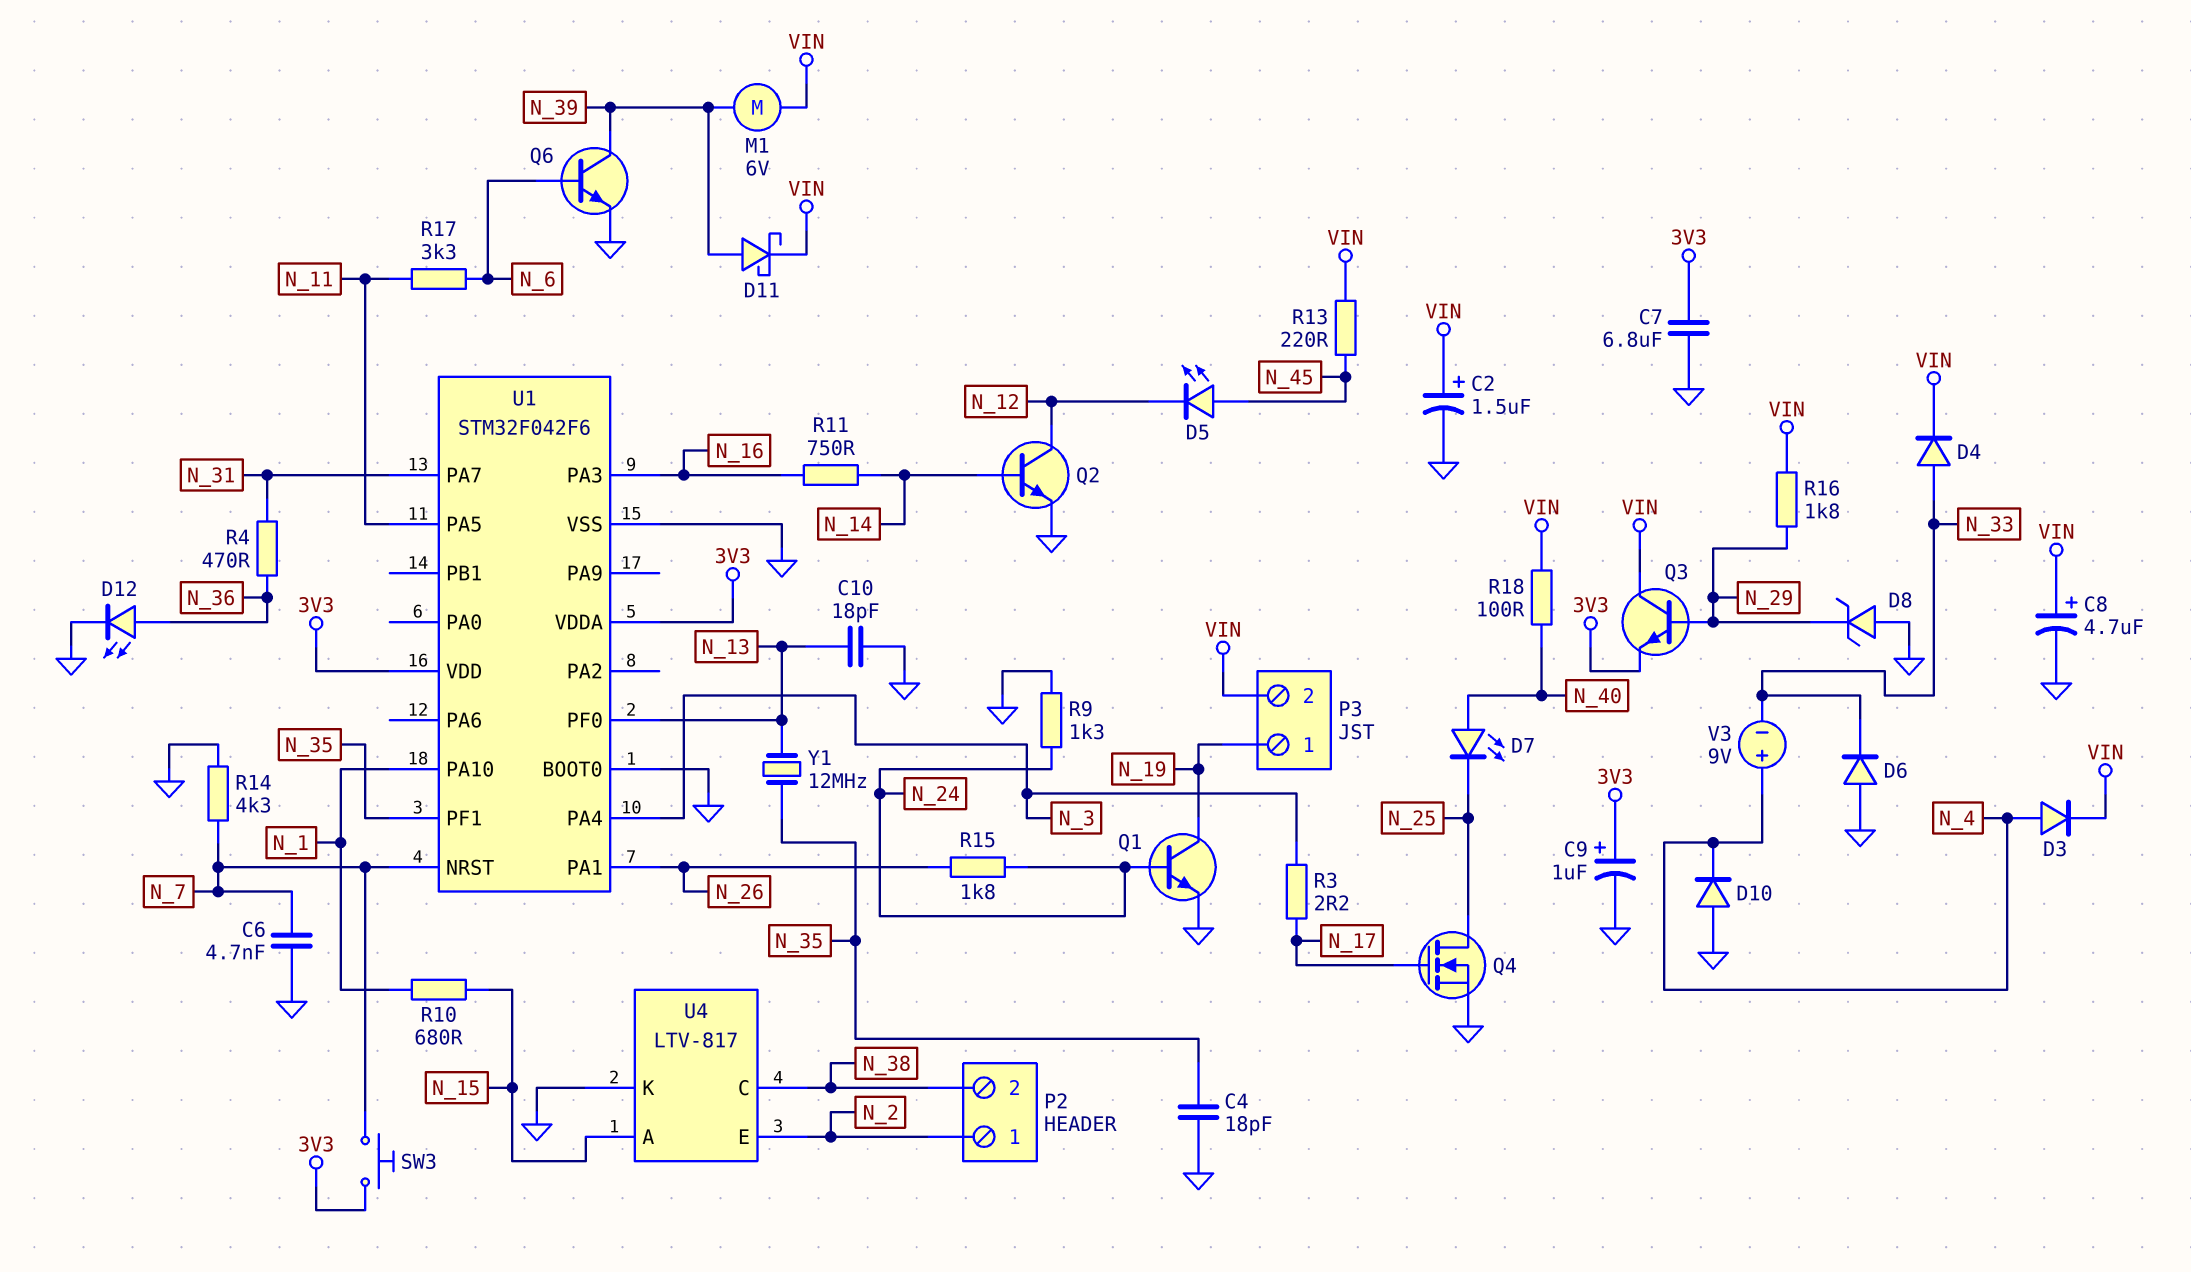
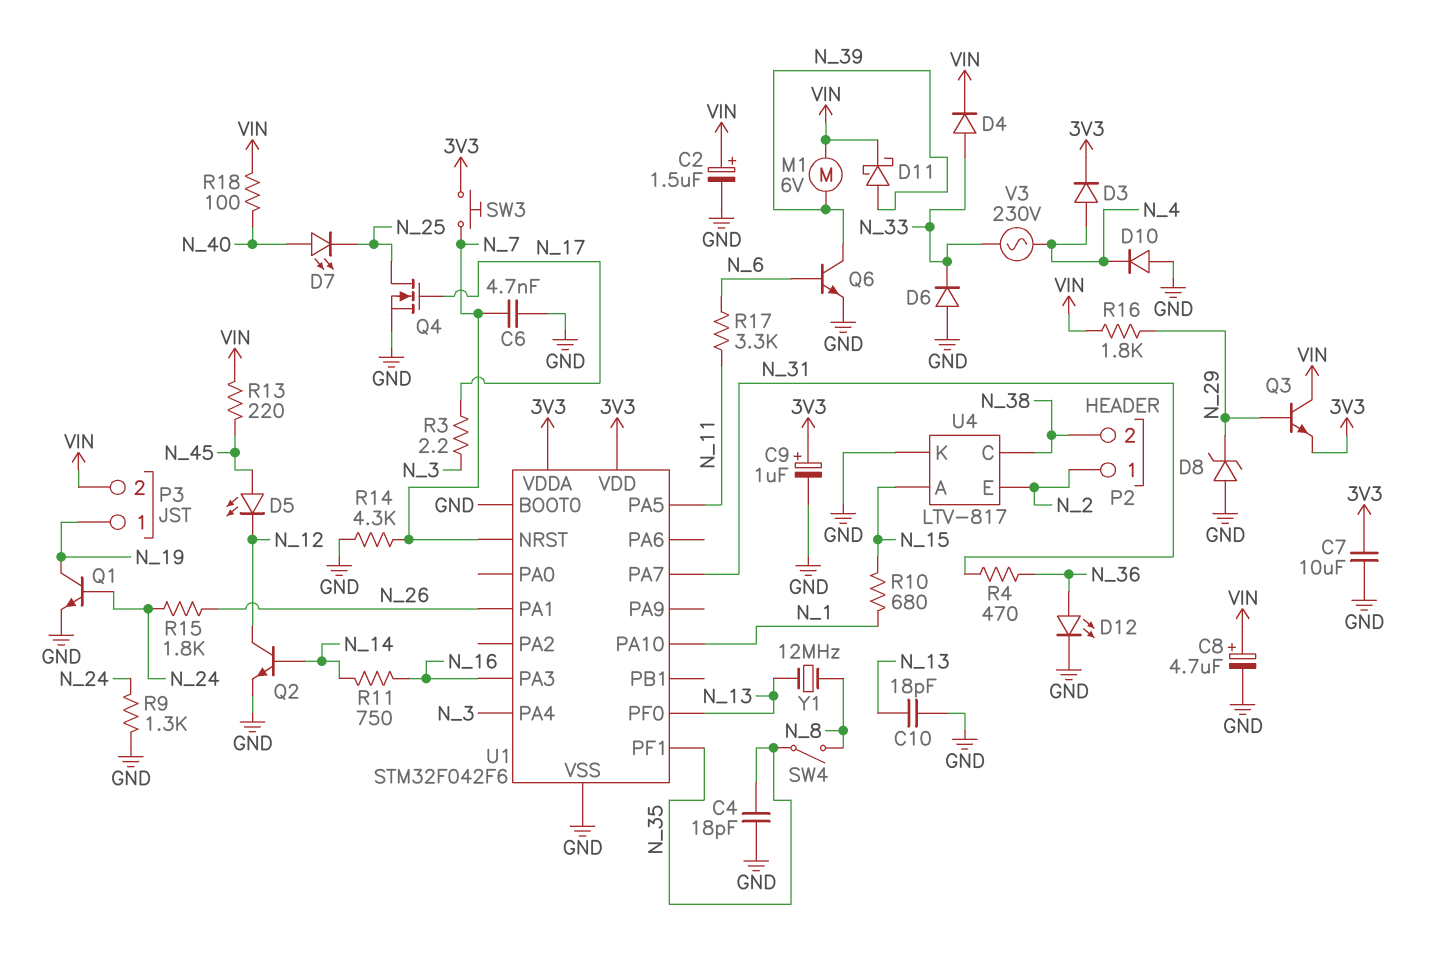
C7: 6.8uF (3V3, GND) -> 10uF (3V3, GND)
D3: diode (A N_4, K VIN) -> diode (A N_4, K 3V3)
SW4: none -> switch (N_8, N_35)
V3: 9V (plus N_4, minus N_33) -> AC 230V (N_4, N_33)
Y1: 12MHz (N_13, N_35) -> 12MHz (N_8, N_13)

